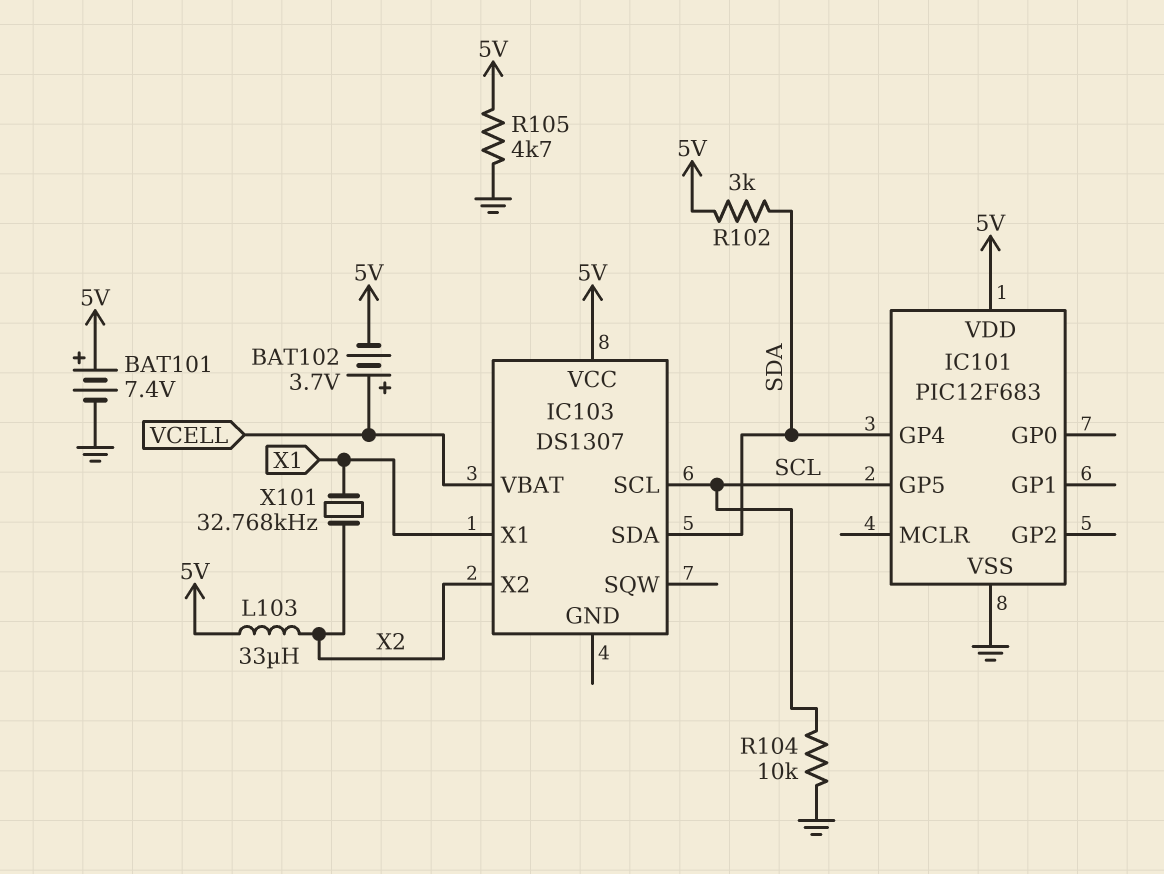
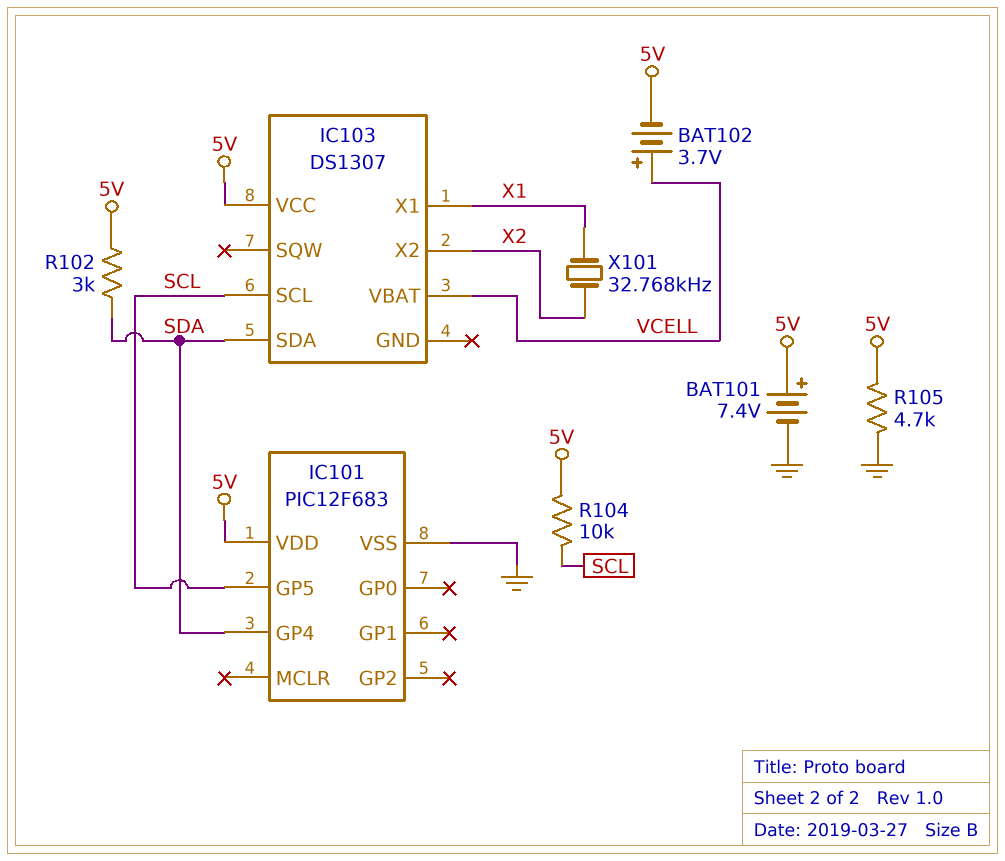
L103: 33uH (5V, X2) -> none
R104: 10k (GND, SCL) -> 10k (5V, SCL)

